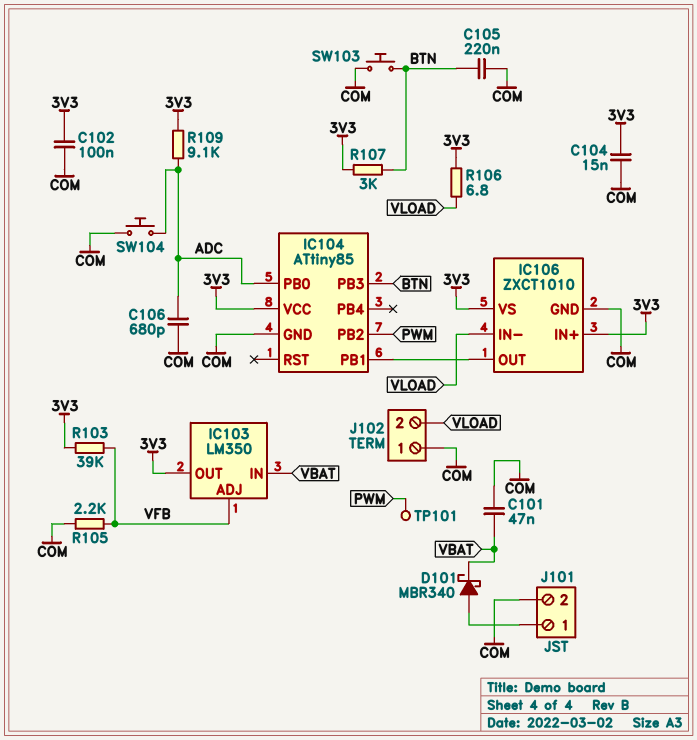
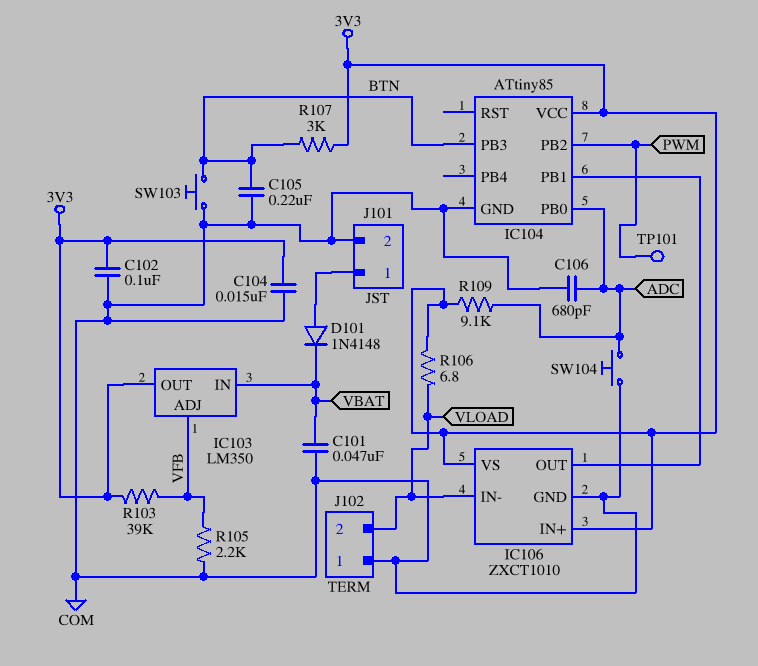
D101: schottky MBR340 (A J101/1, K VBAT) -> diode 1N4148 (A J101/1, K VBAT)

